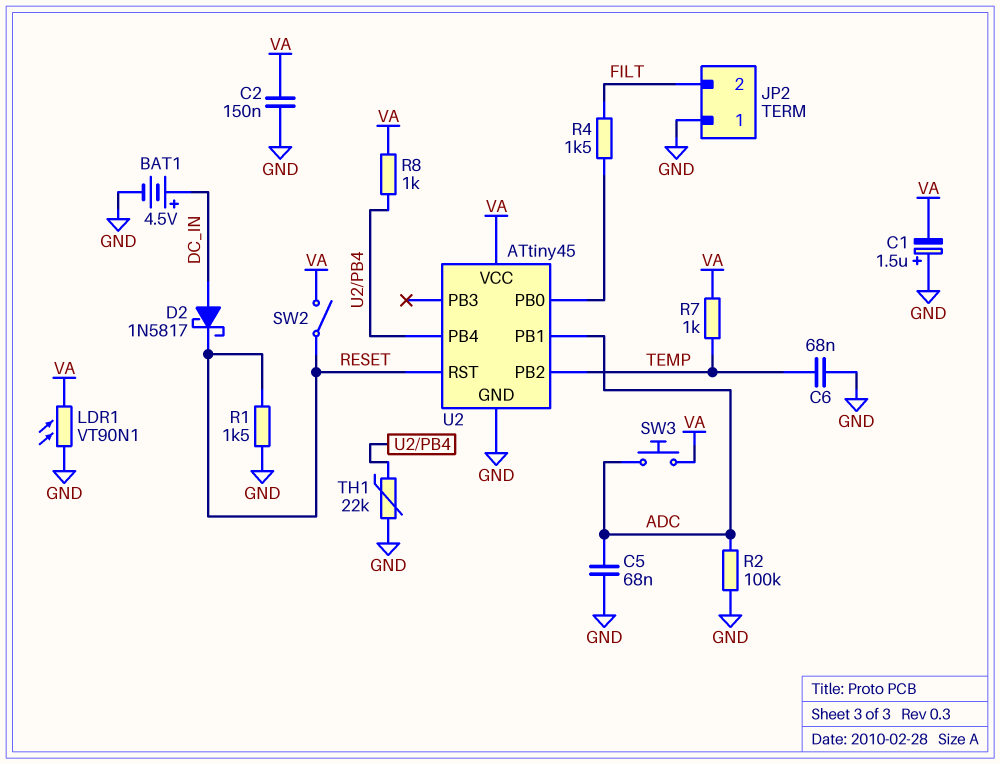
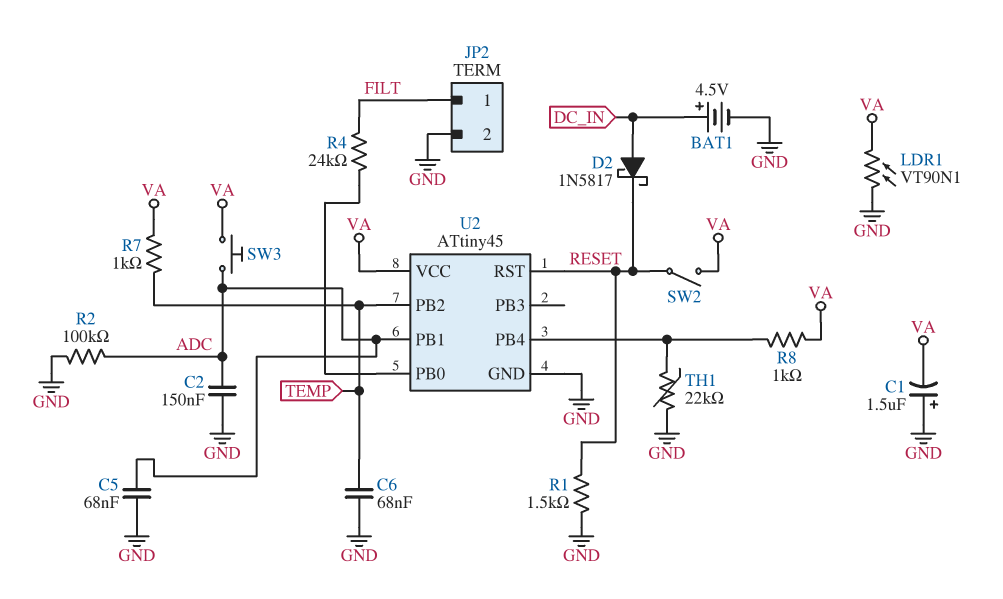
C2: 150nF (GND, VA) -> 150nF (ADC, GND)
JP2 pin 1: GND -> FILT
JP2 pin 2: FILT -> GND
R4: 1.5k (FILT, U2/PB0) -> 24k (FILT, U2/PB0)

